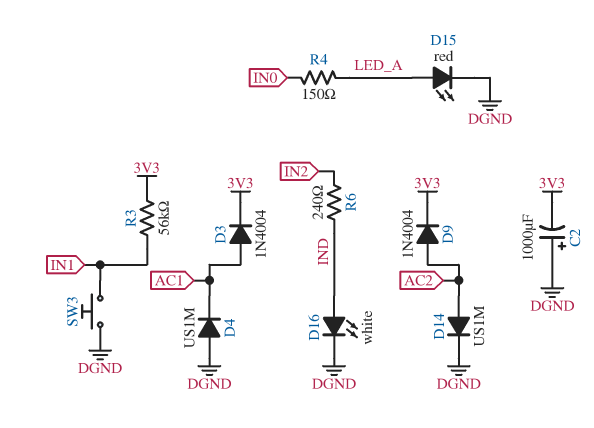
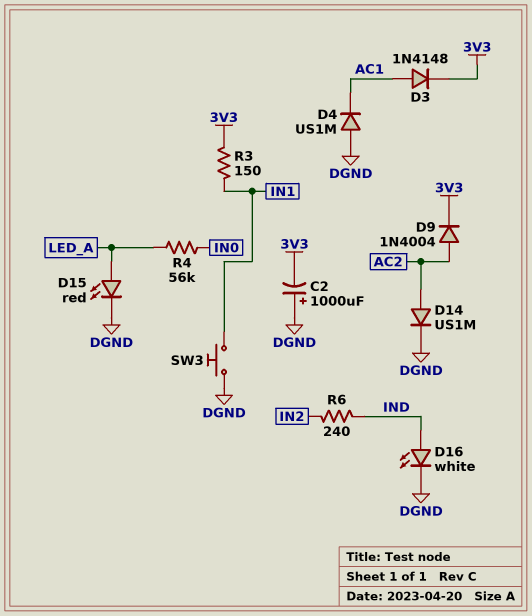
D3: diode 1N4004 (A AC1, K 3V3) -> diode 1N4148 (A AC1, K 3V3)
R3: 56k (3V3, IN1) -> 150 (3V3, IN1)
R4: 150 (IN0, LED_A) -> 56k (IN0, LED_A)

